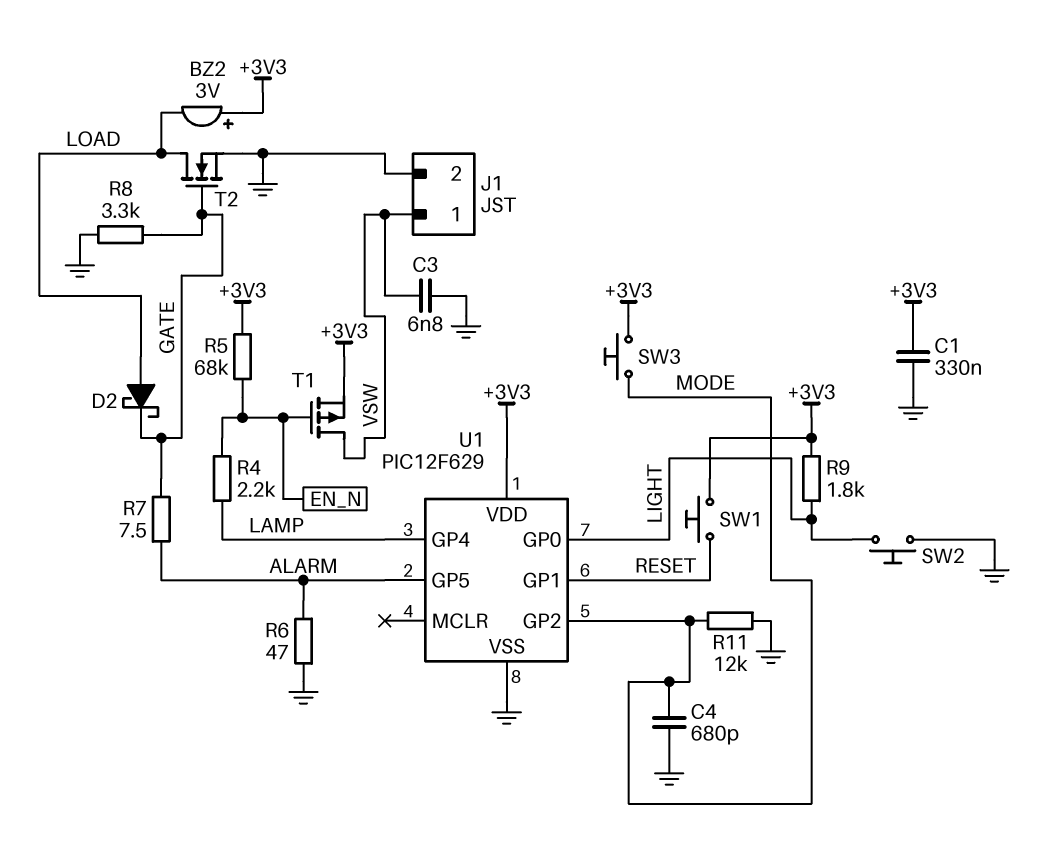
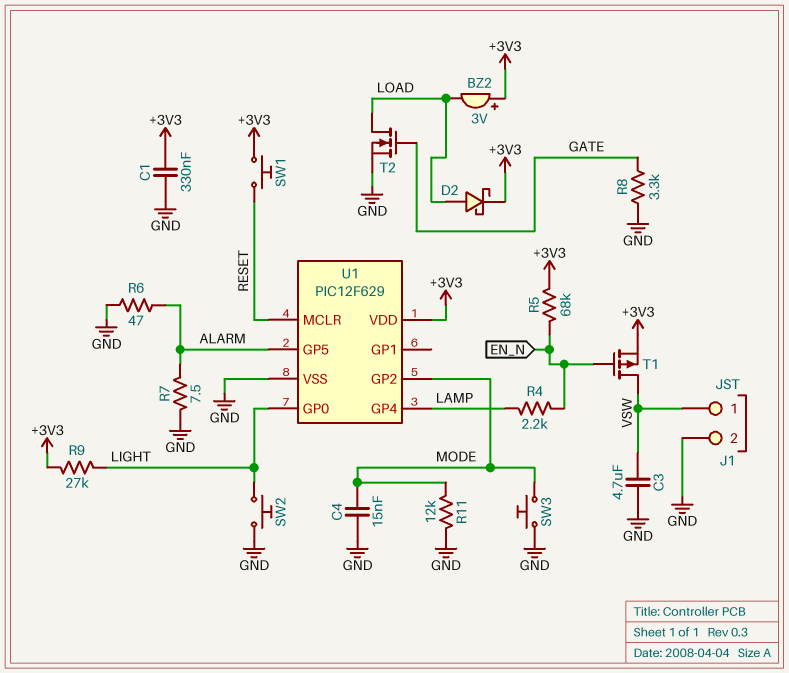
C3: 6.8nF (GND, VSW) -> 4.7uF (GND, VSW)
C4: 680pF (GND, MODE) -> 15nF (GND, MODE)
D2: schottky (A LOAD, K GATE) -> schottky (A LOAD, K +3V3)
R7: 7.5 (ALARM, GATE) -> 7.5 (ALARM, GND)
R9: 1.8k (+3V3, LIGHT) -> 27k (+3V3, LIGHT)
SW3: button (+3V3, MODE) -> button (GND, MODE)
U1 pin GP1: RESET -> none
U1 pin MCLR: none -> RESET

